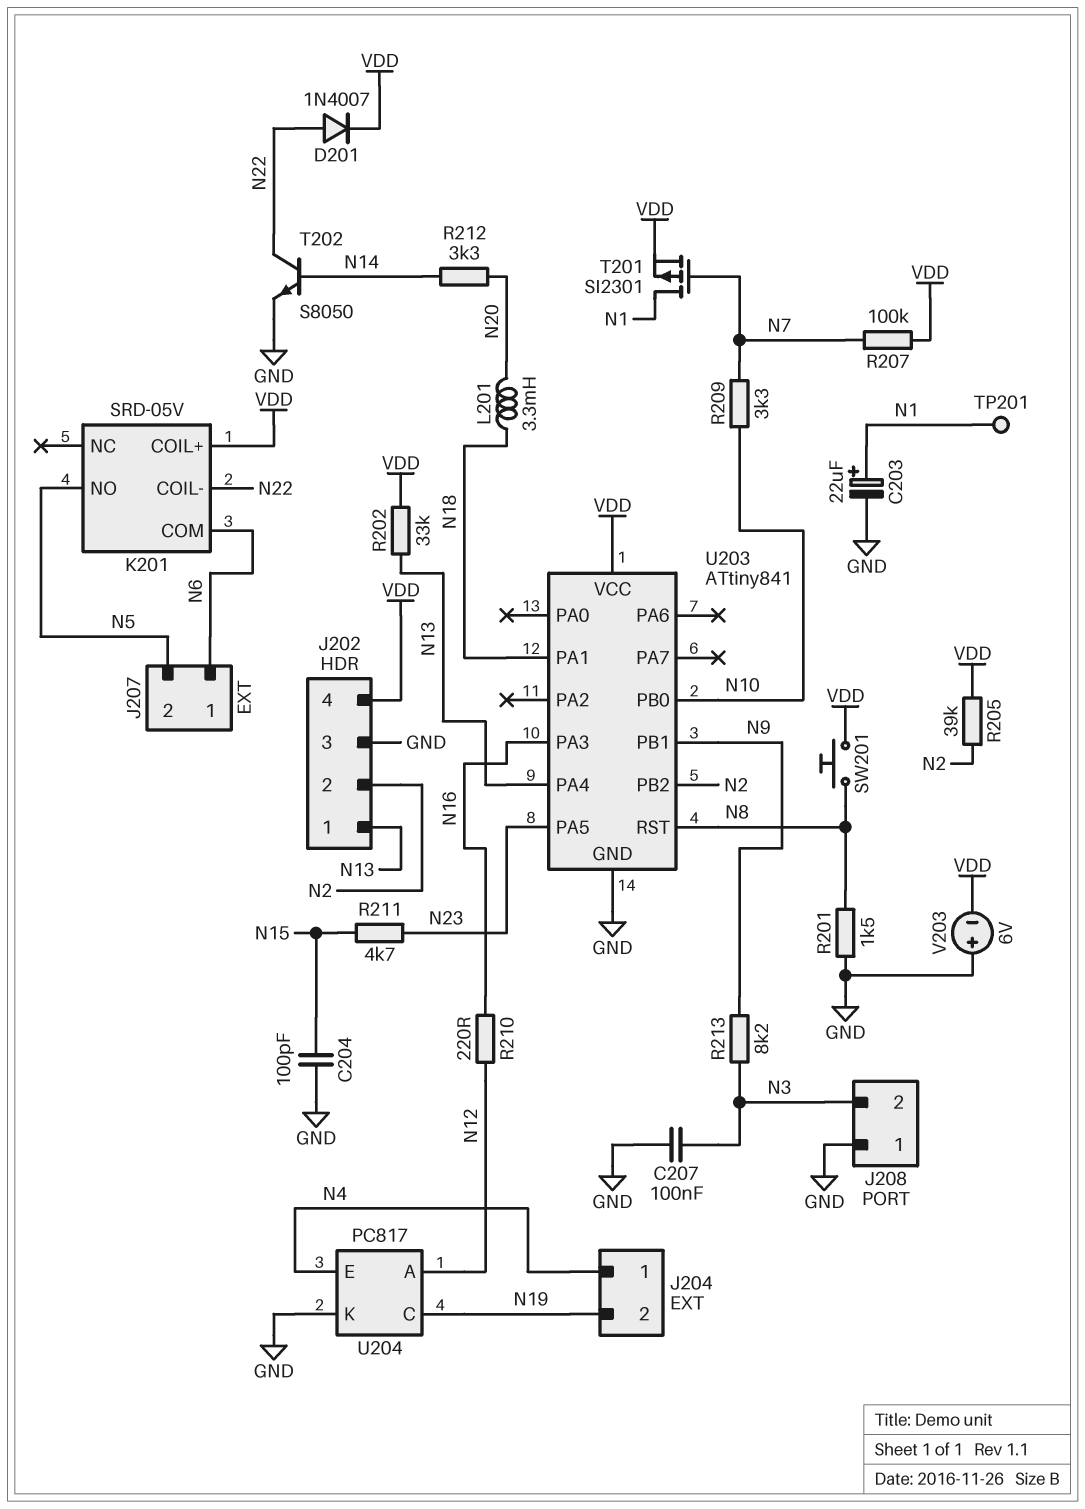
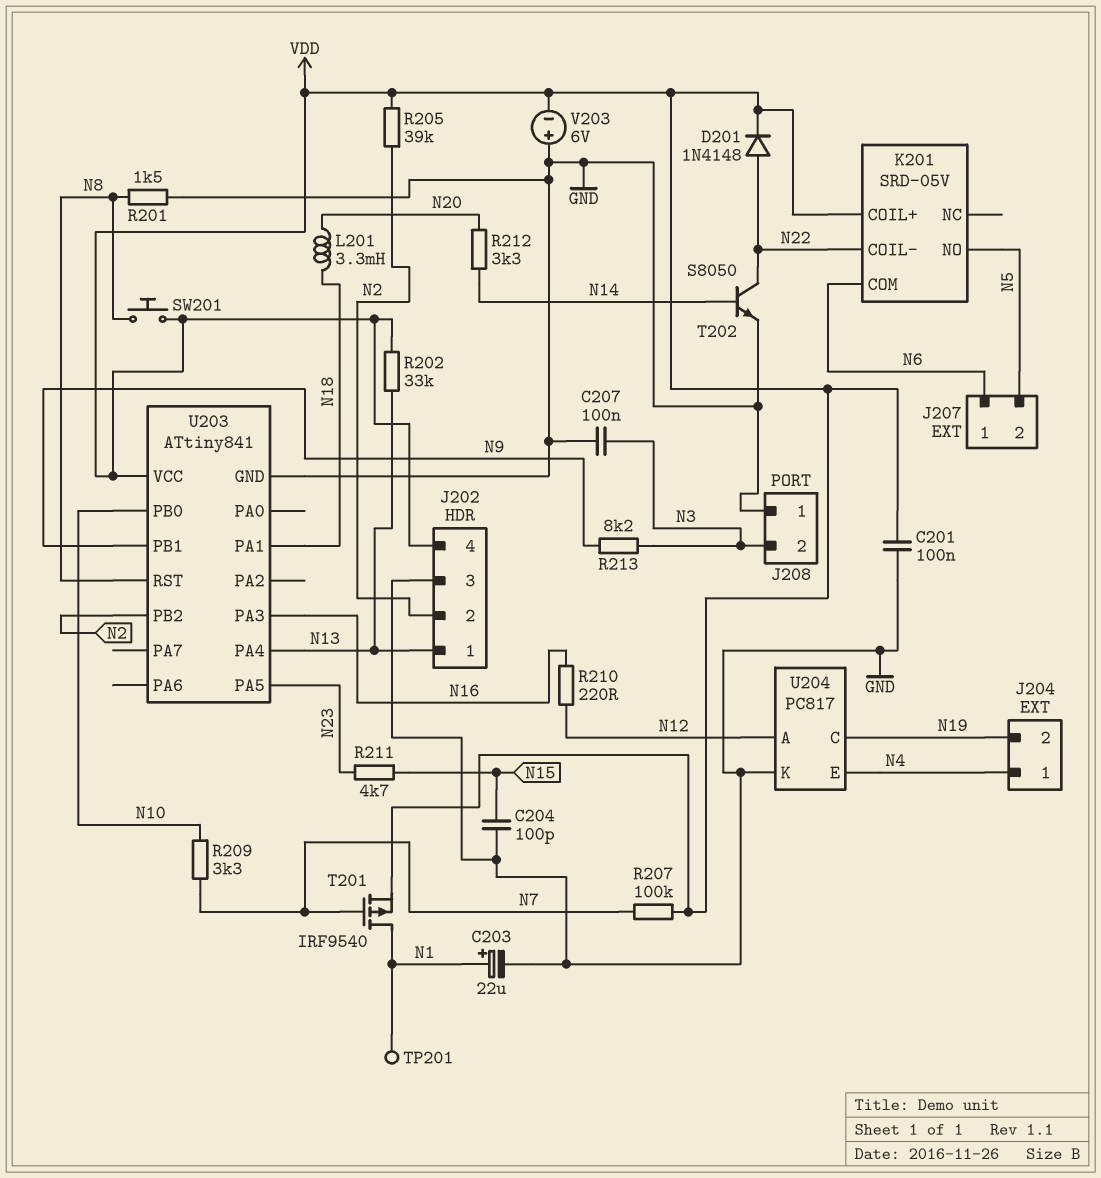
C201: none -> 100nF (GND, VDD)
D201: diode 1N4007 (A N22, K VDD) -> diode 1N4148 (A N22, K VDD)
T201: PMOS SI2301 (G N7, D N1, S VDD) -> PMOS IRF9540 (G N7, D N1, S VDD)

